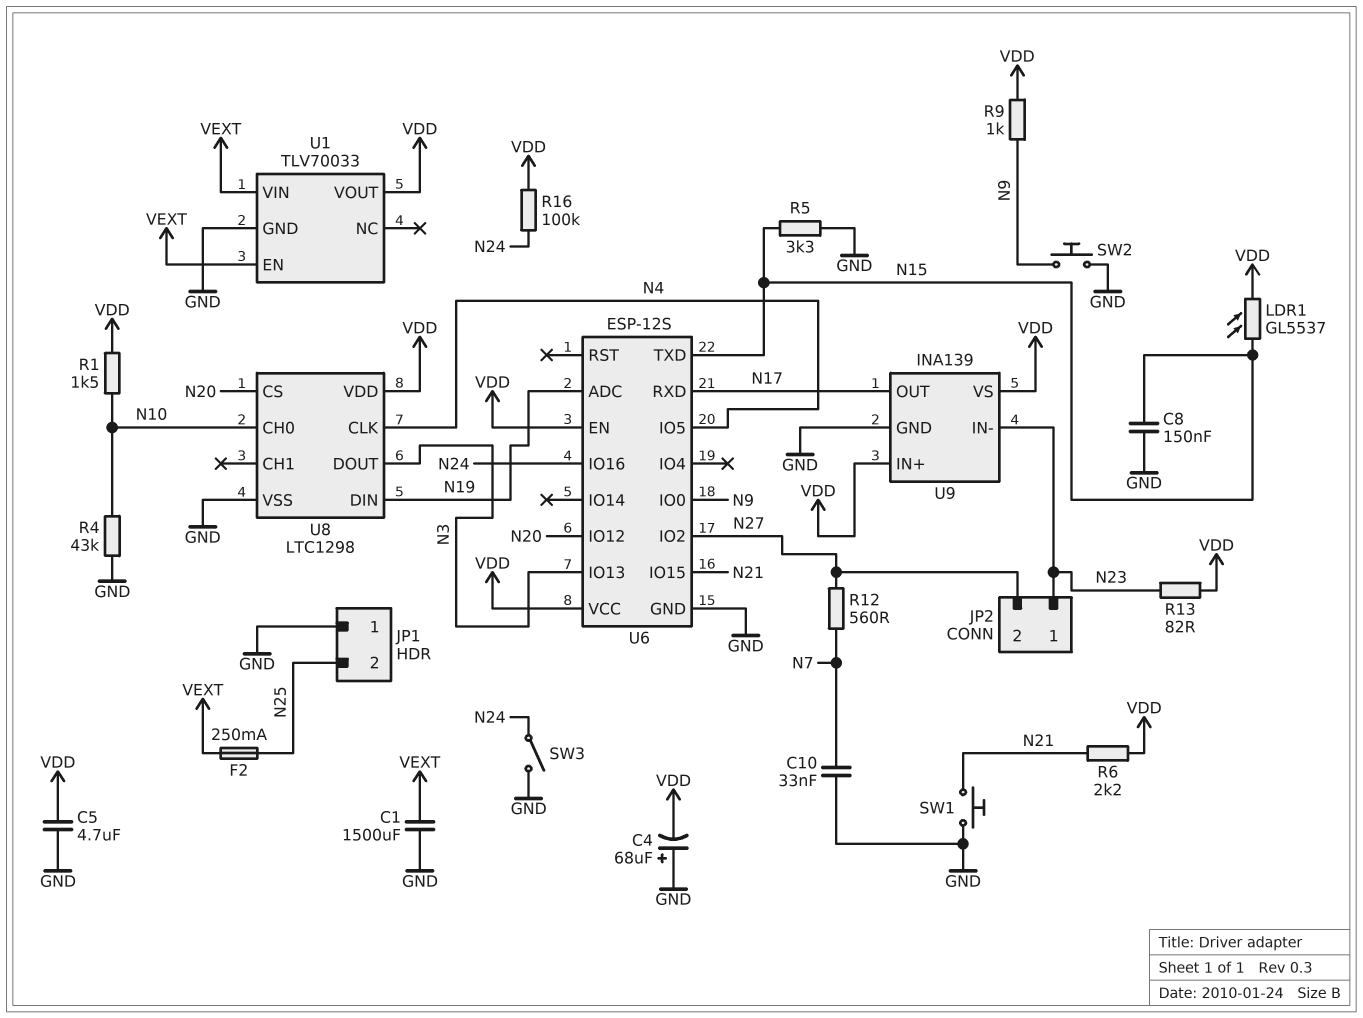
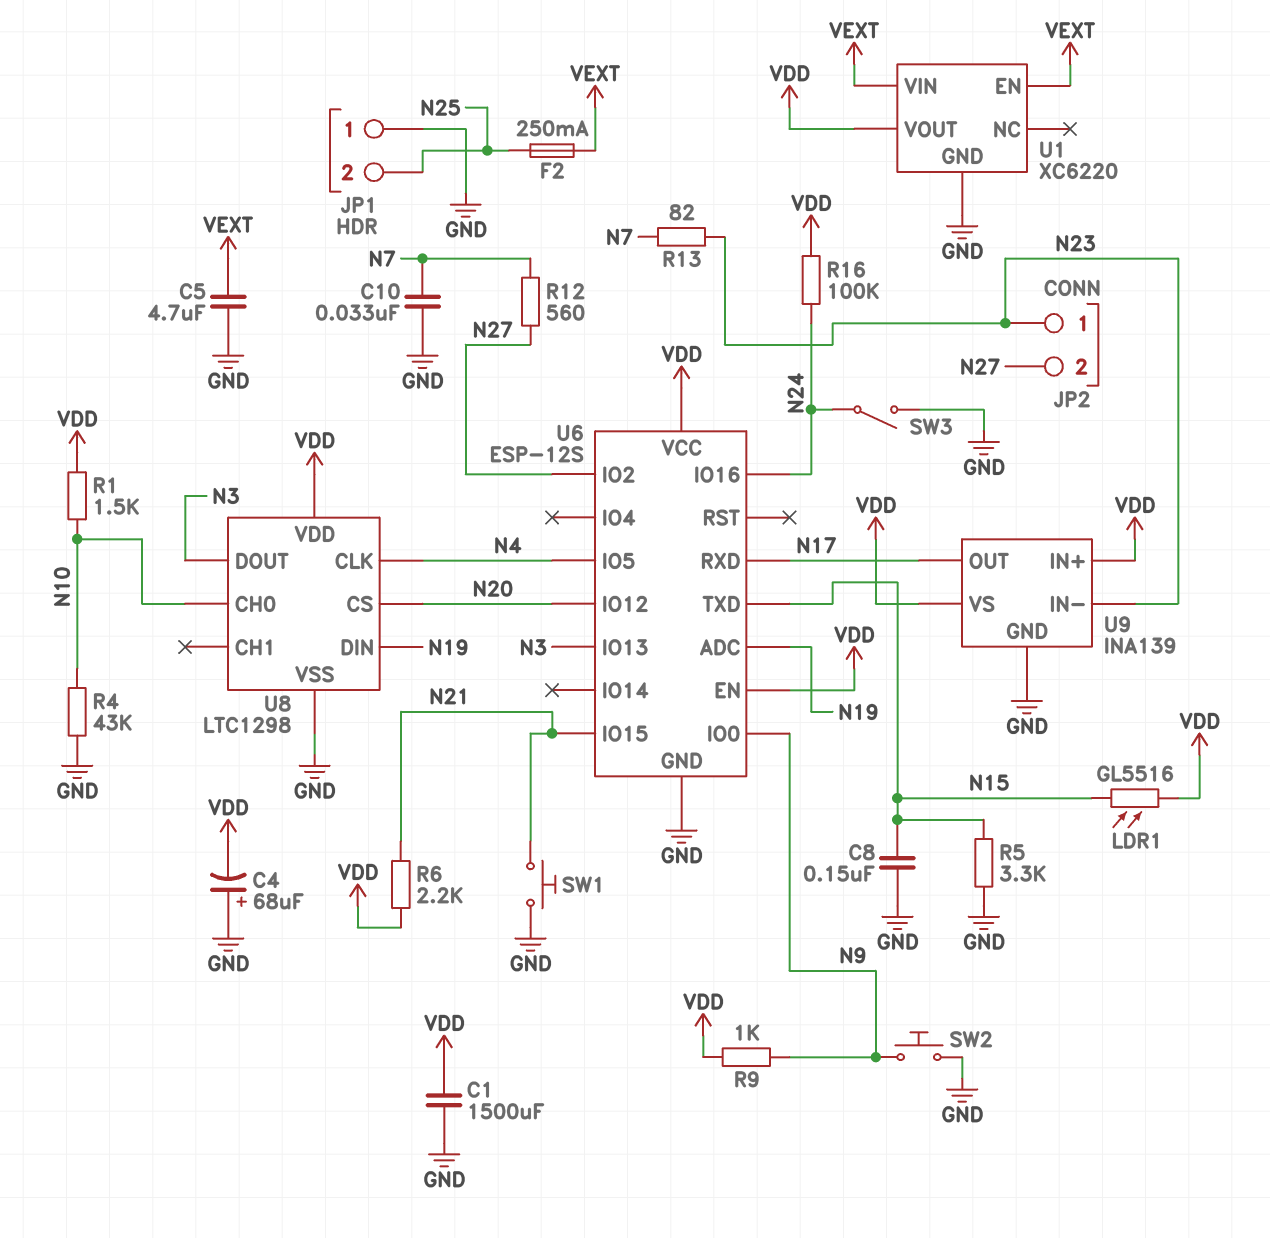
C1: 1500uF (GND, VEXT) -> 1500uF (GND, VDD)
C5: 4.7uF (GND, VDD) -> 4.7uF (GND, VEXT)
LDR1: GL5537 (N15, VDD) -> GL5516 (N15, VDD)
R13: 82 (N23, VDD) -> 82 (N7, N23)
U1: TLV70033 -> XC6220

